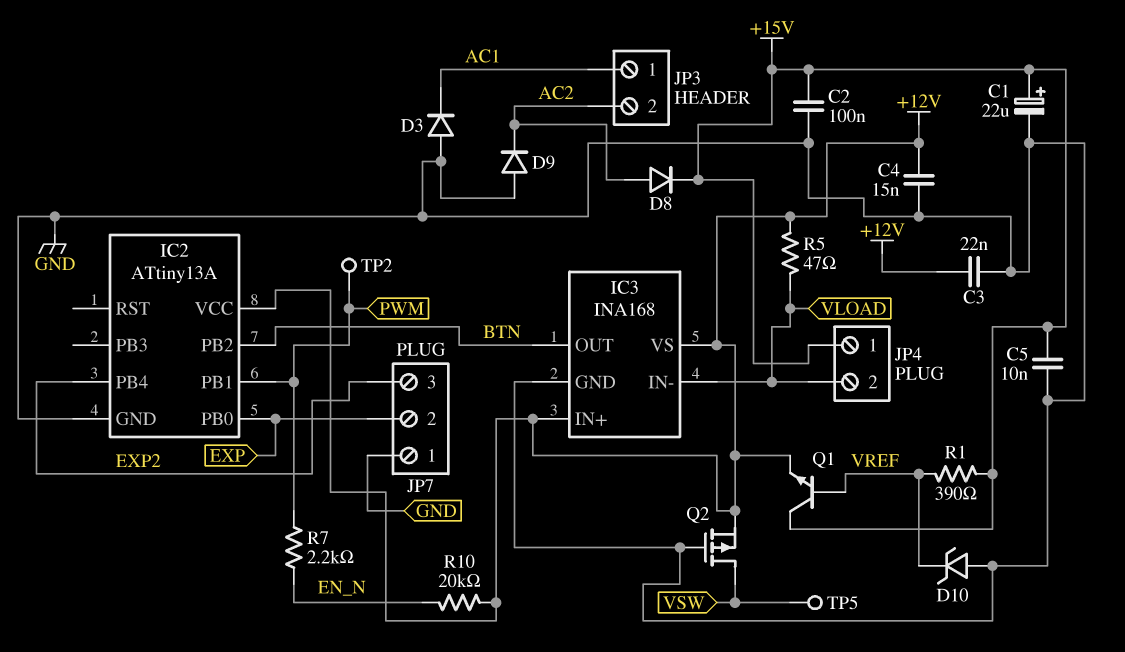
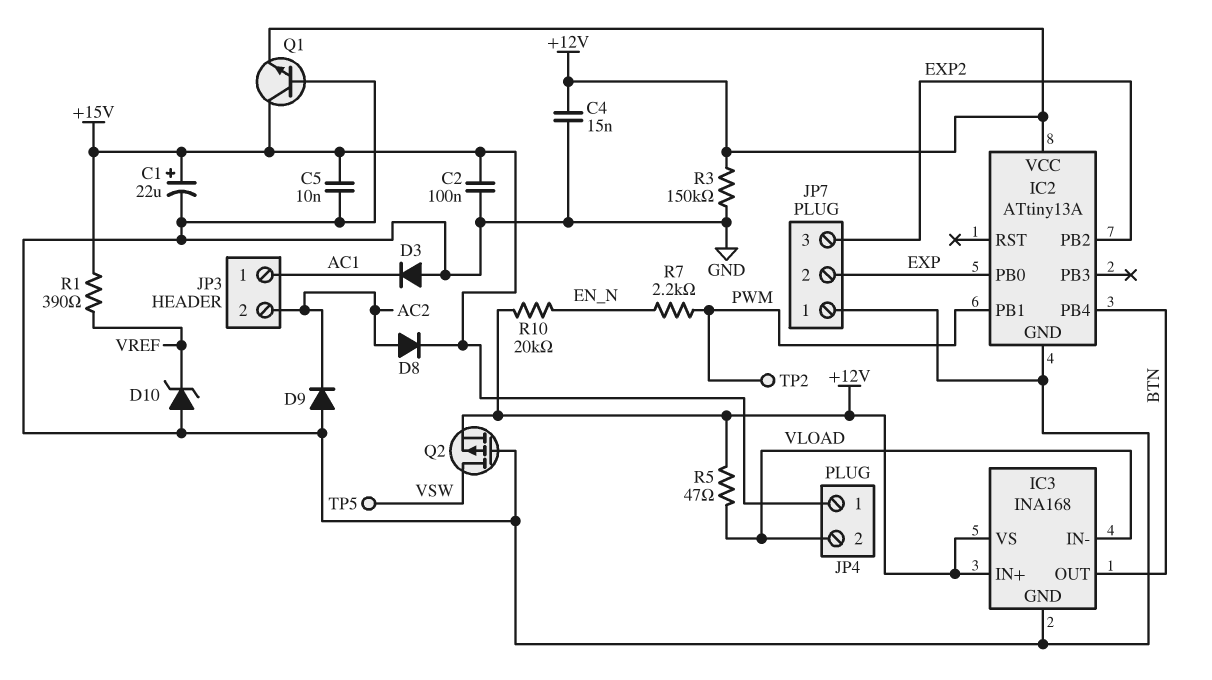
C3: 22nF (+12V, GND) -> none
IC2 pin PB2: BTN -> EXP2
IC2 pin PB4: EXP2 -> BTN
Q1: NPN (B VREF, C +15V, E +12V) -> NPN (B GND, C +15V, E +12V)
R3: none -> 150k (+12V, GND)

